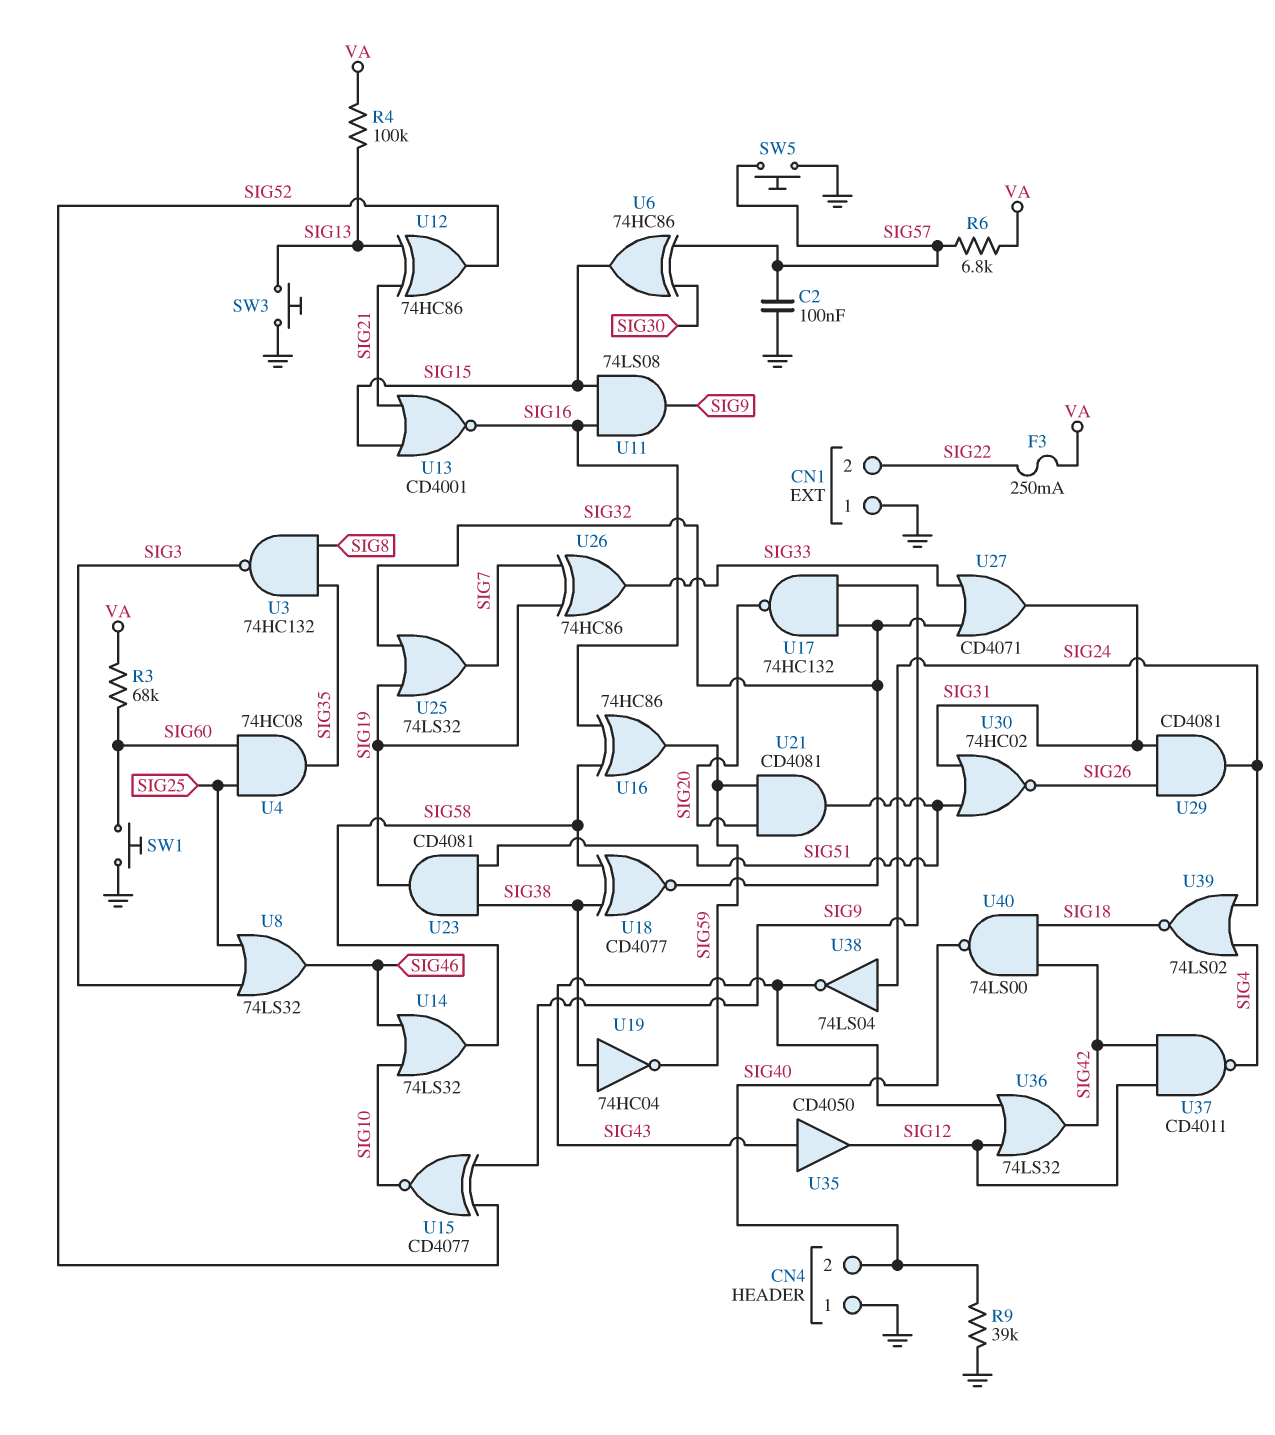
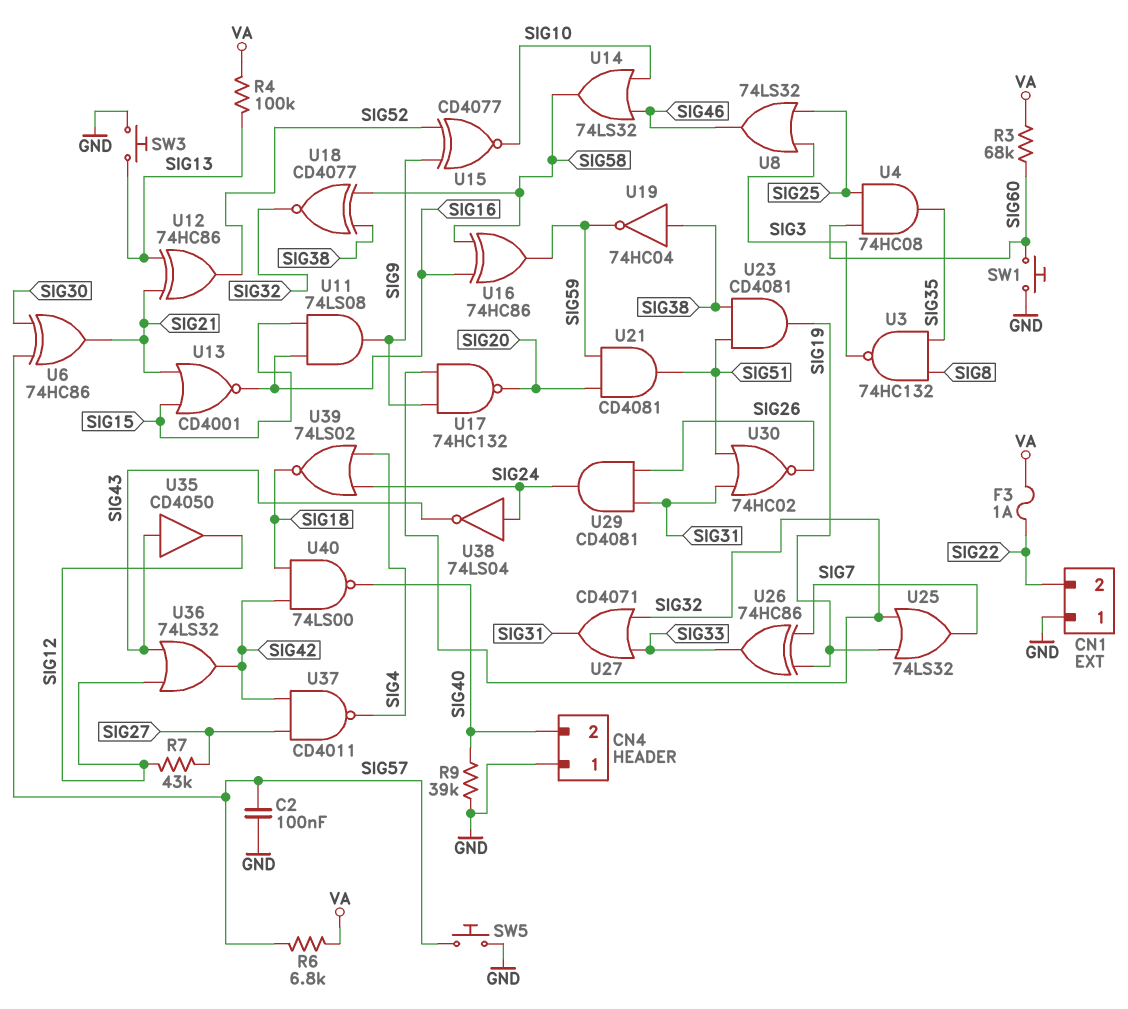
F3: 250mA (SIG22, VA) -> 1A (SIG22, VA)
R7: none -> 43k (SIG12, SIG27)
U6: XOR 74HC86 (in SIG30, in SIG57, out SIG15) -> XOR 74HC86 (in SIG30, in SIG57, out SIG21)
U37: NAND CD4011 (in SIG12, in SIG42, out SIG4) -> NAND CD4011 (in SIG27, in SIG42, out SIG4)

